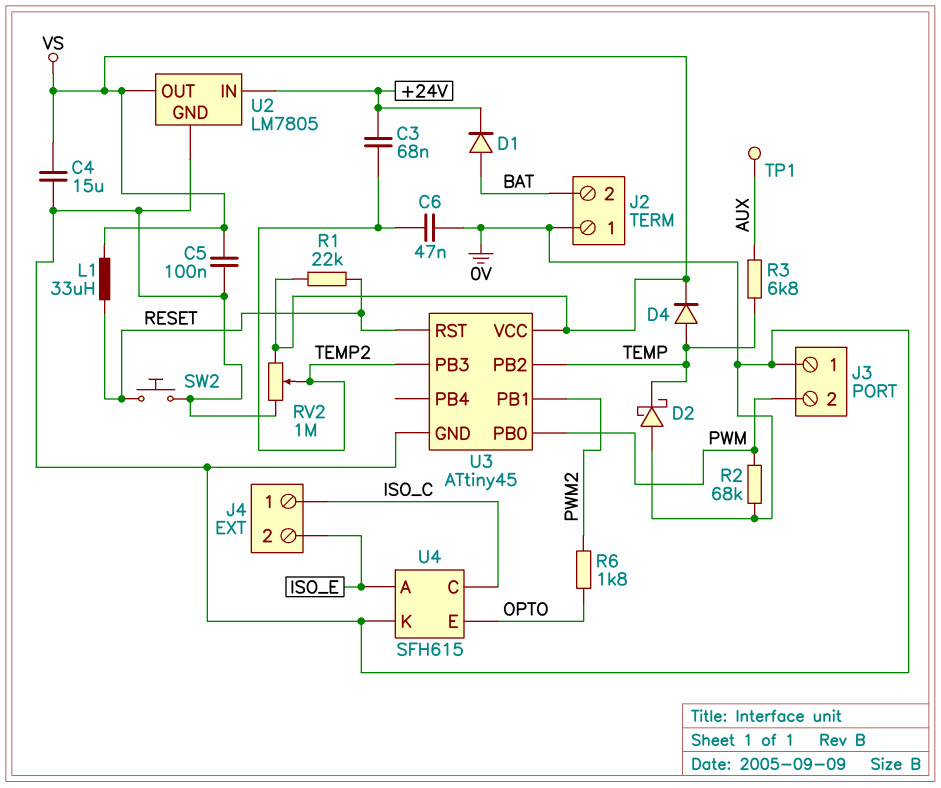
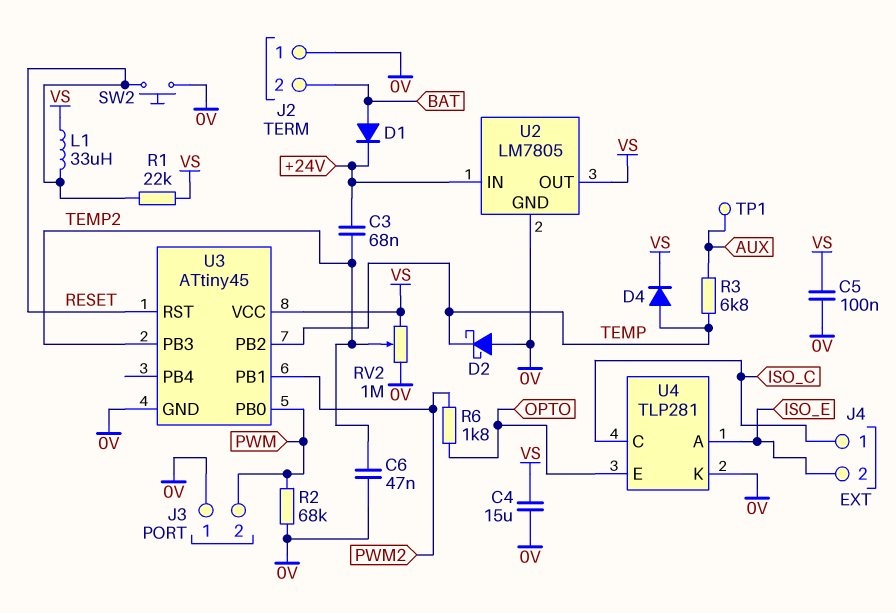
U4: SFH615 -> TLP281

